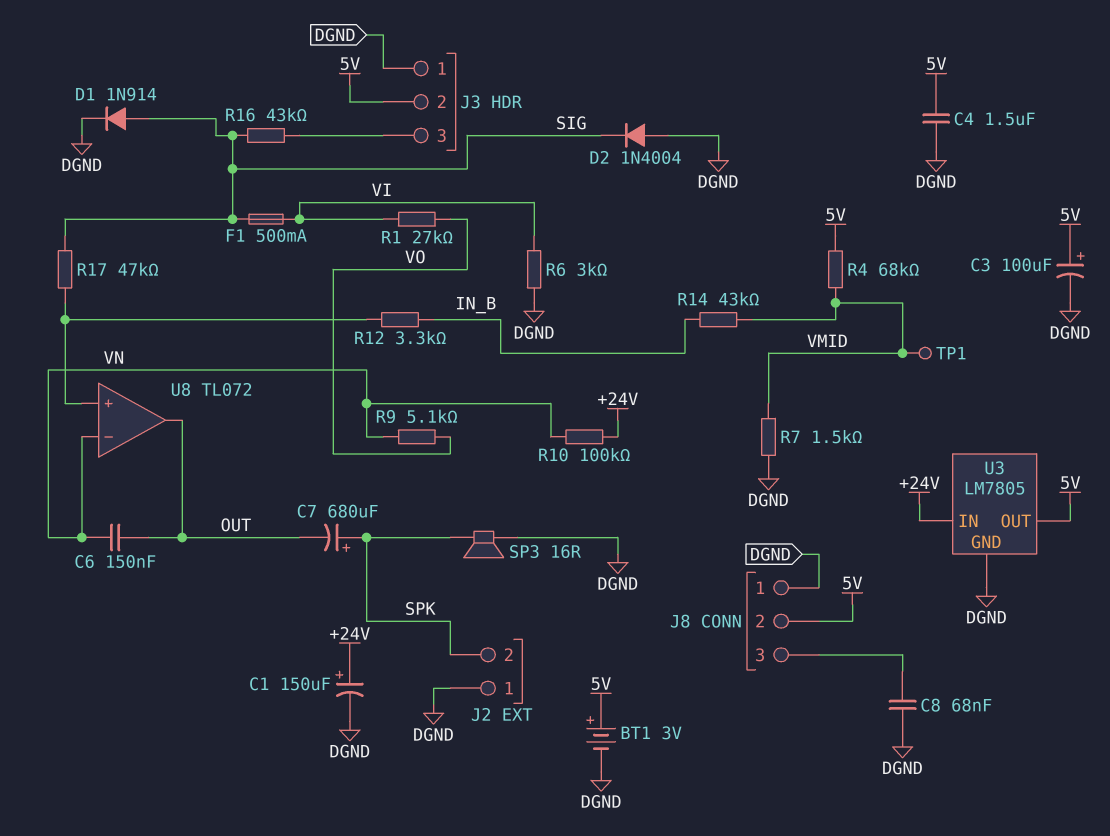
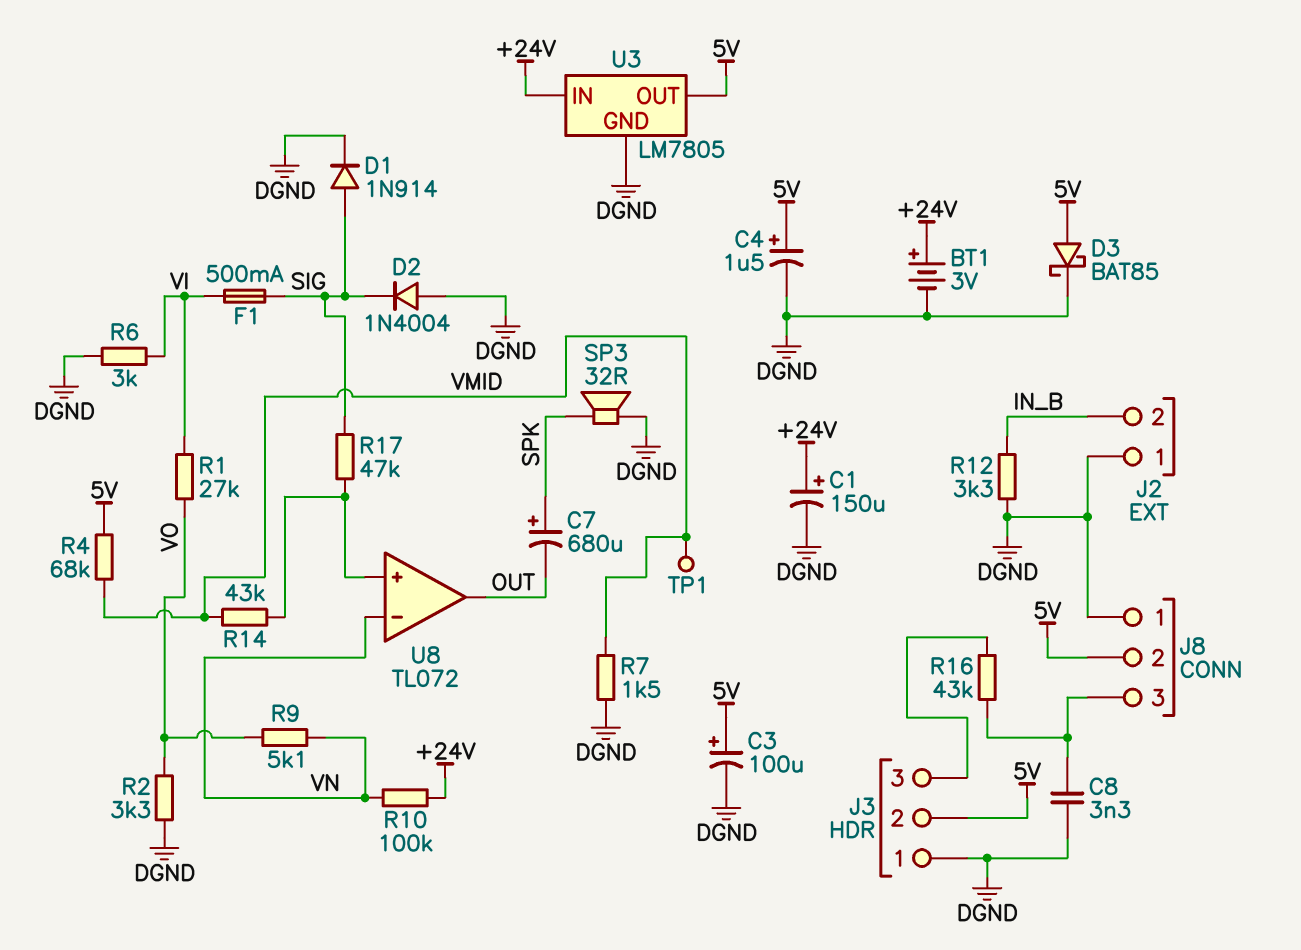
BT1: 3V (plus 5V, minus DGND) -> 3V (plus +24V, minus DGND)
C4: 1.5uF (5V, DGND) -> 1.5uF (plus 5V, minus DGND)
C6: 150nF (OUT, VN) -> none
C8: 68nF (DGND, J8/3) -> 3.3nF (DGND, J8/3)
D3: none -> schottky BAT85 (A 5V, K DGND)
J2 pin 2: SPK -> IN_B
R2: none -> 3.3k (DGND, VO)
R12: 3.3k (IN_B, U8/in+) -> 3.3k (DGND, IN_B)
R14: 43k (IN_B, VMID) -> 43k (U8/in+, VMID)
R16: 43k (J3/3, SIG) -> 43k (J3/3, J8/3)
SP3: speaker 16R (DGND, SPK) -> speaker 32R (DGND, SPK)

